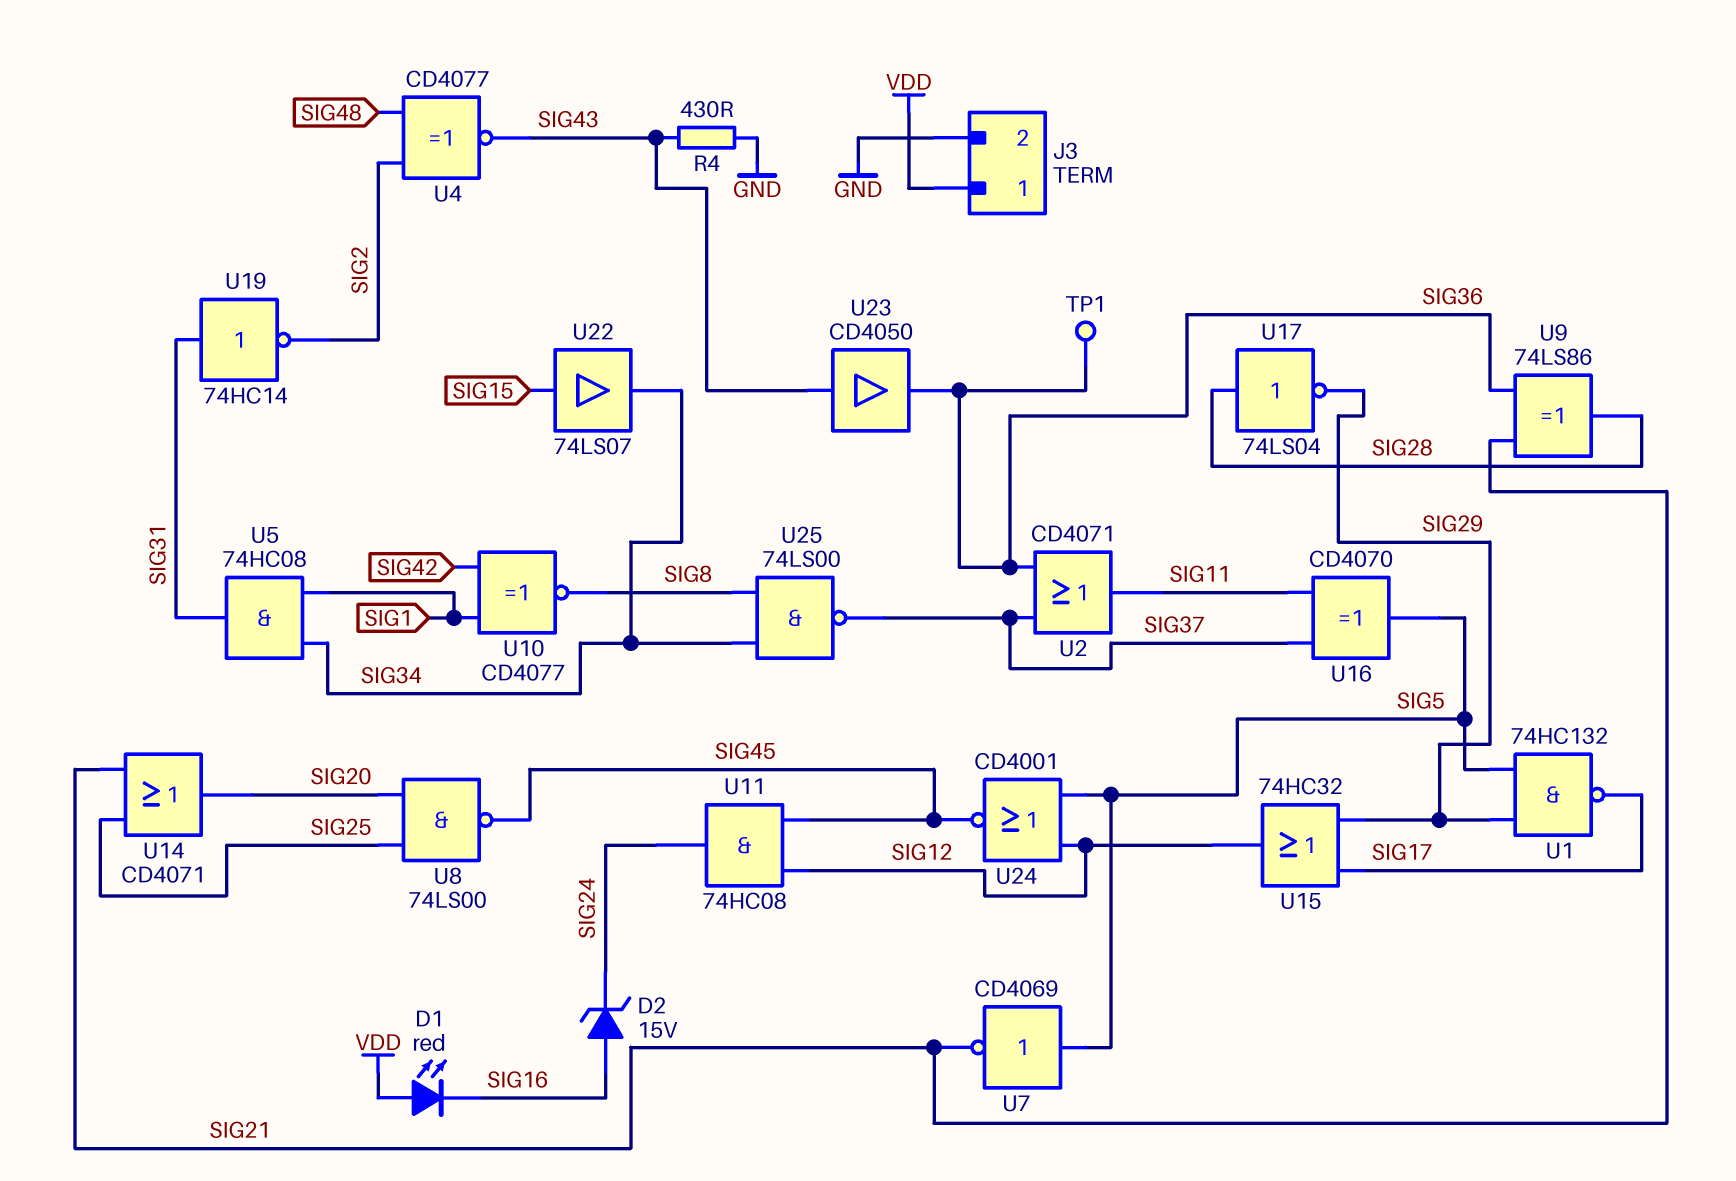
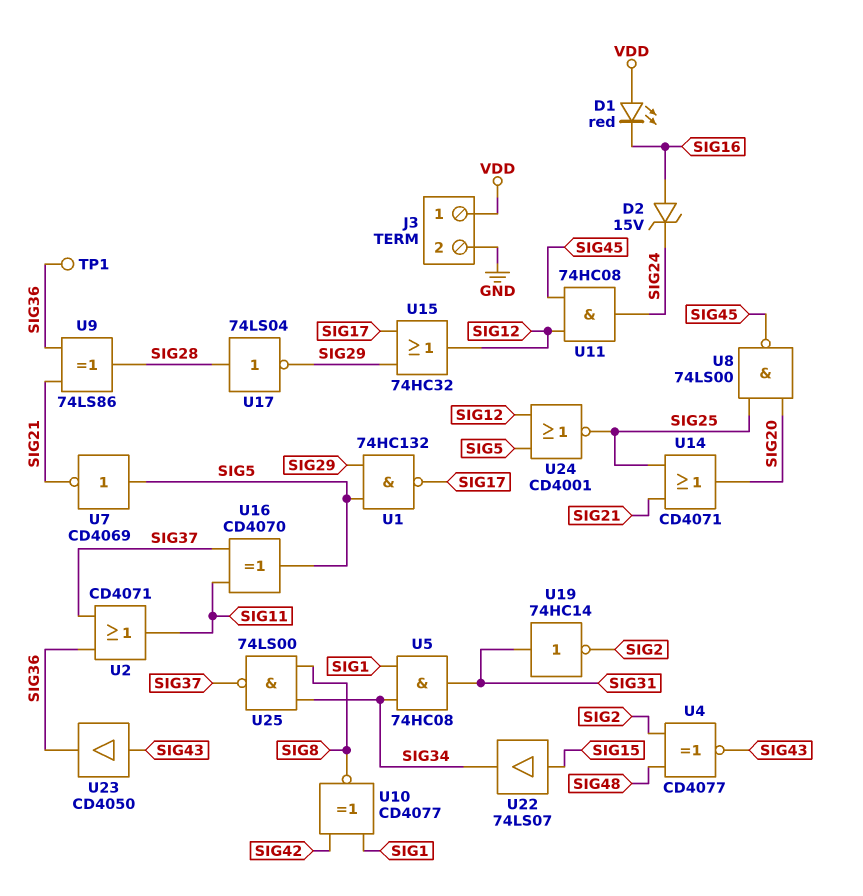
R4: 430 (GND, SIG43) -> none
U24: NOR CD4001 (in SIG5, in SIG12, out SIG45) -> NOR CD4001 (in SIG5, in SIG12, out SIG25)

